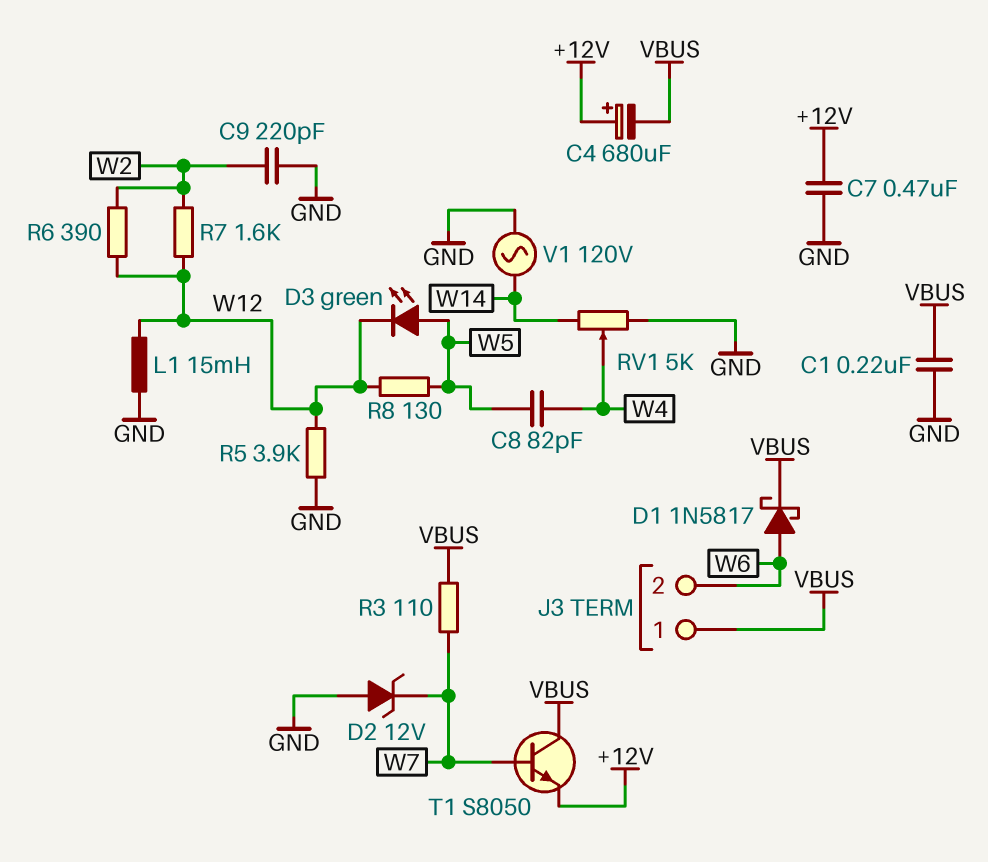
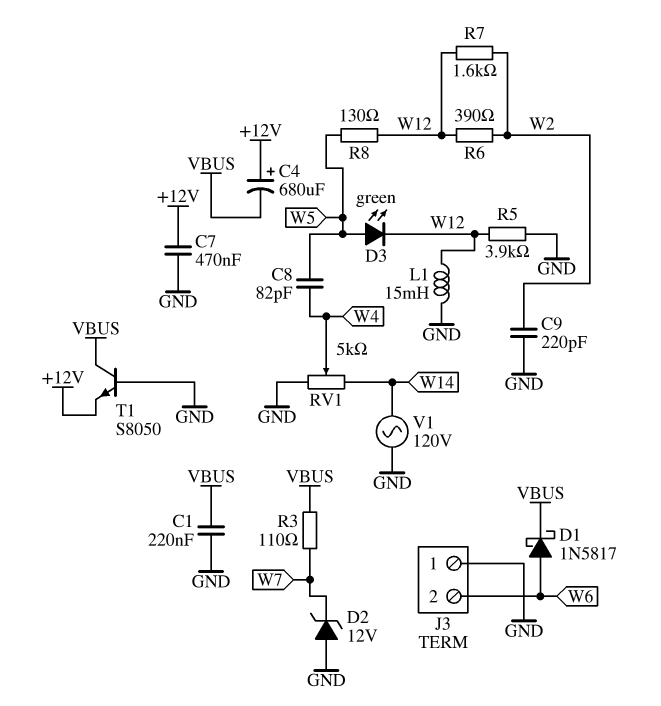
J3 pin 1: VBUS -> GND
T1: NPN S8050 (B W7, C VBUS, E +12V) -> NPN S8050 (B GND, C VBUS, E +12V)

